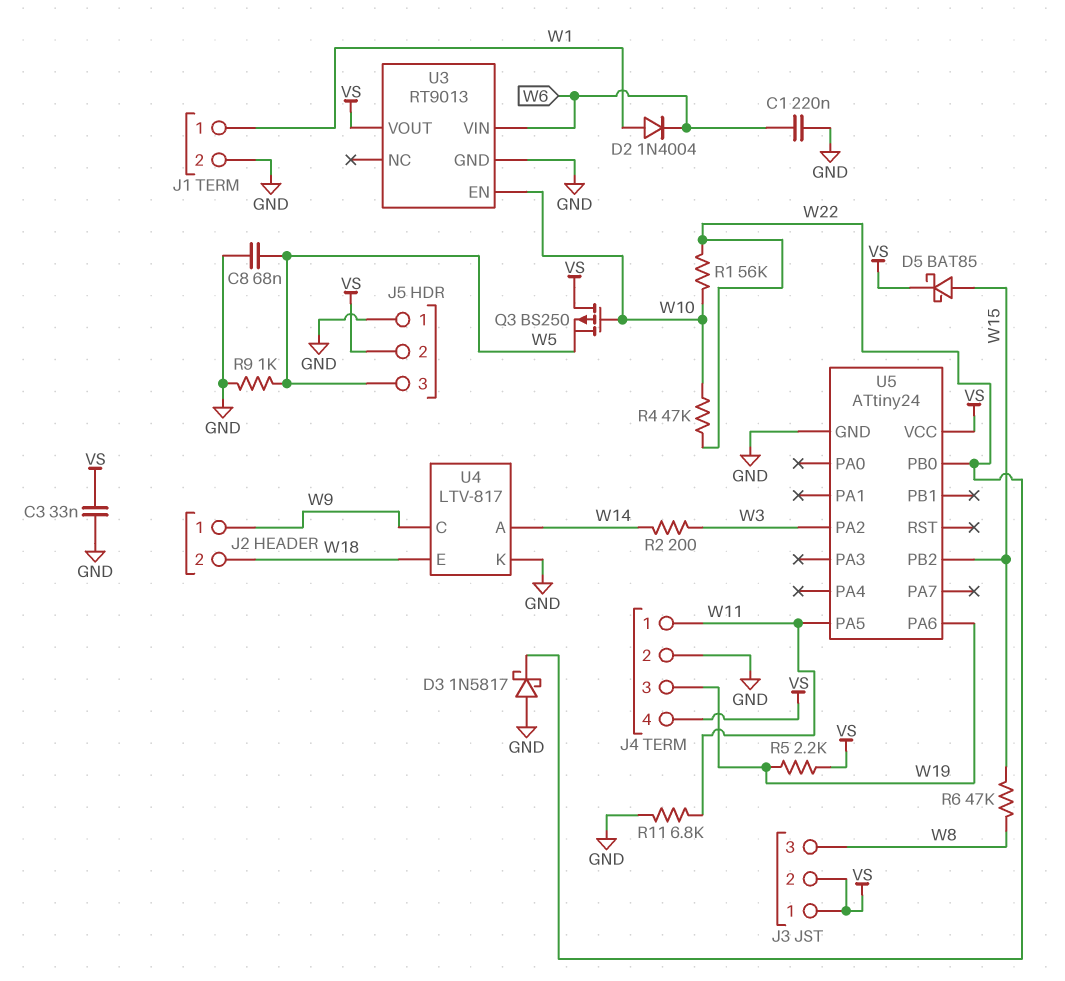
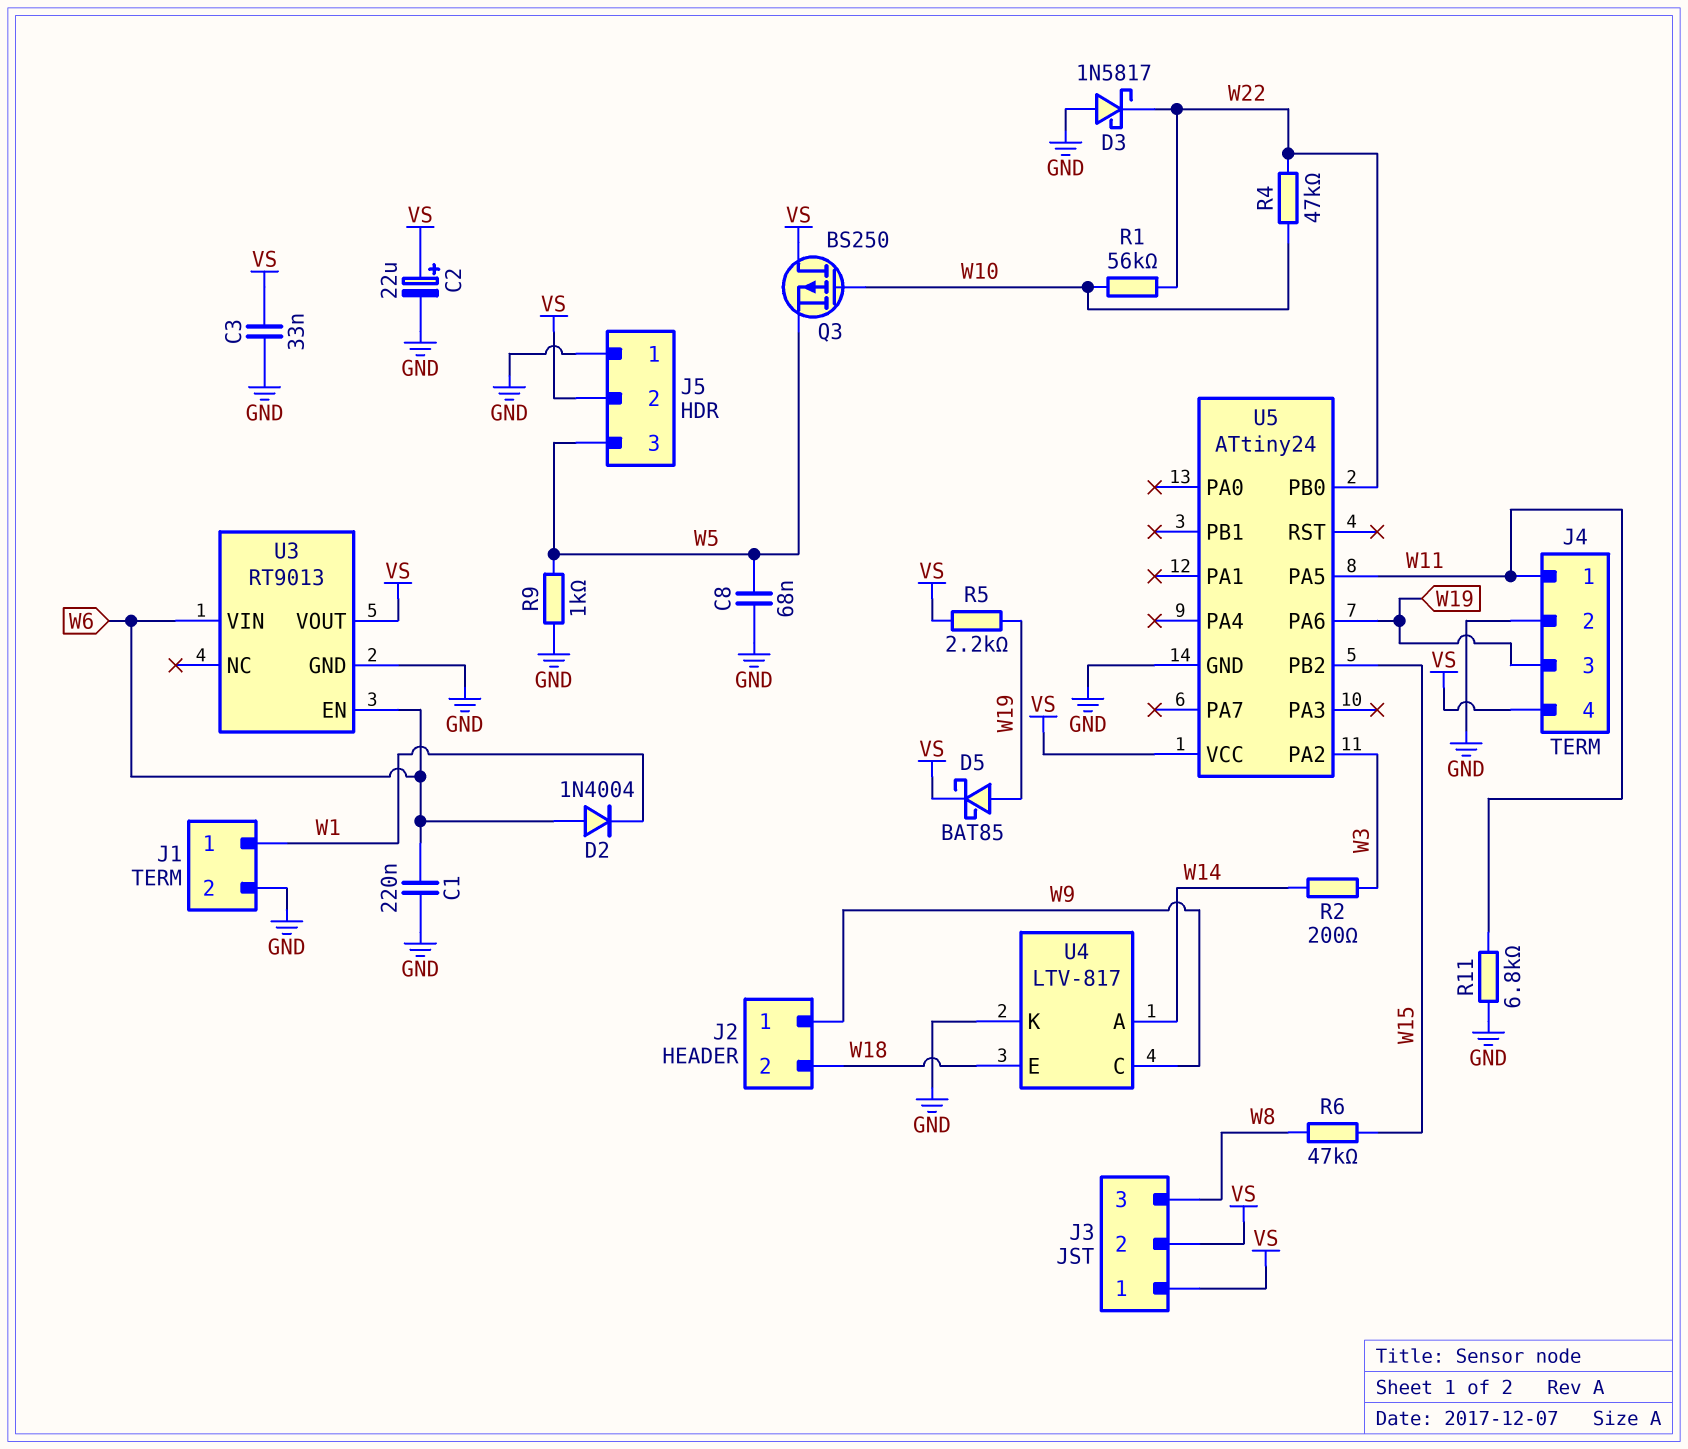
C2: none -> 22uF (plus VS, minus GND)
D2: diode 1N4004 (A W1, K W6) -> diode 1N4004 (A W6, K W1)
D5: schottky BAT85 (A W15, K VS) -> schottky BAT85 (A W19, K VS)
U3 pin EN: W10 -> W6

